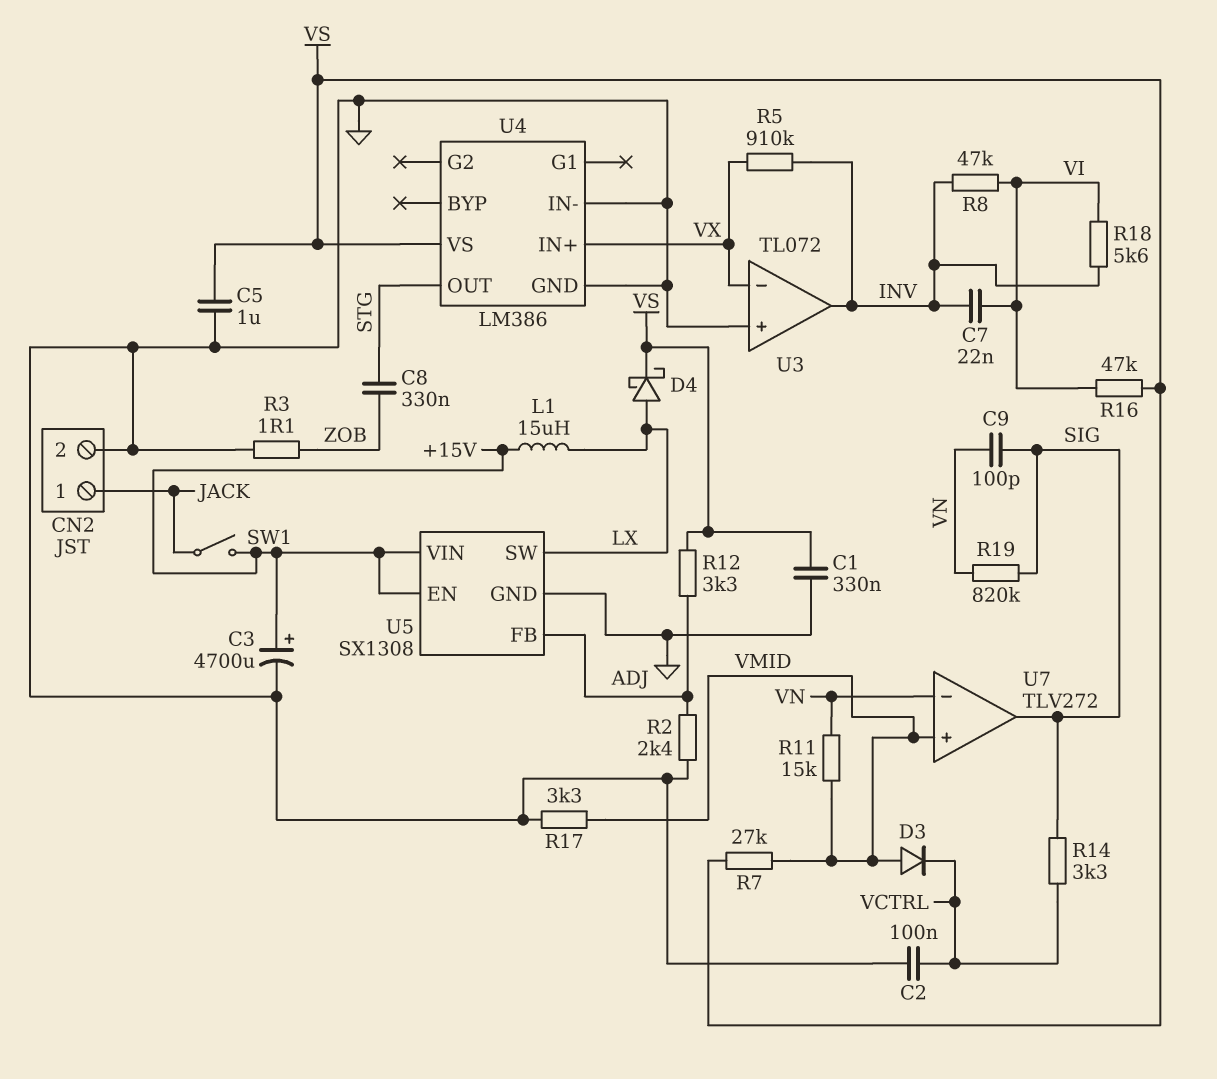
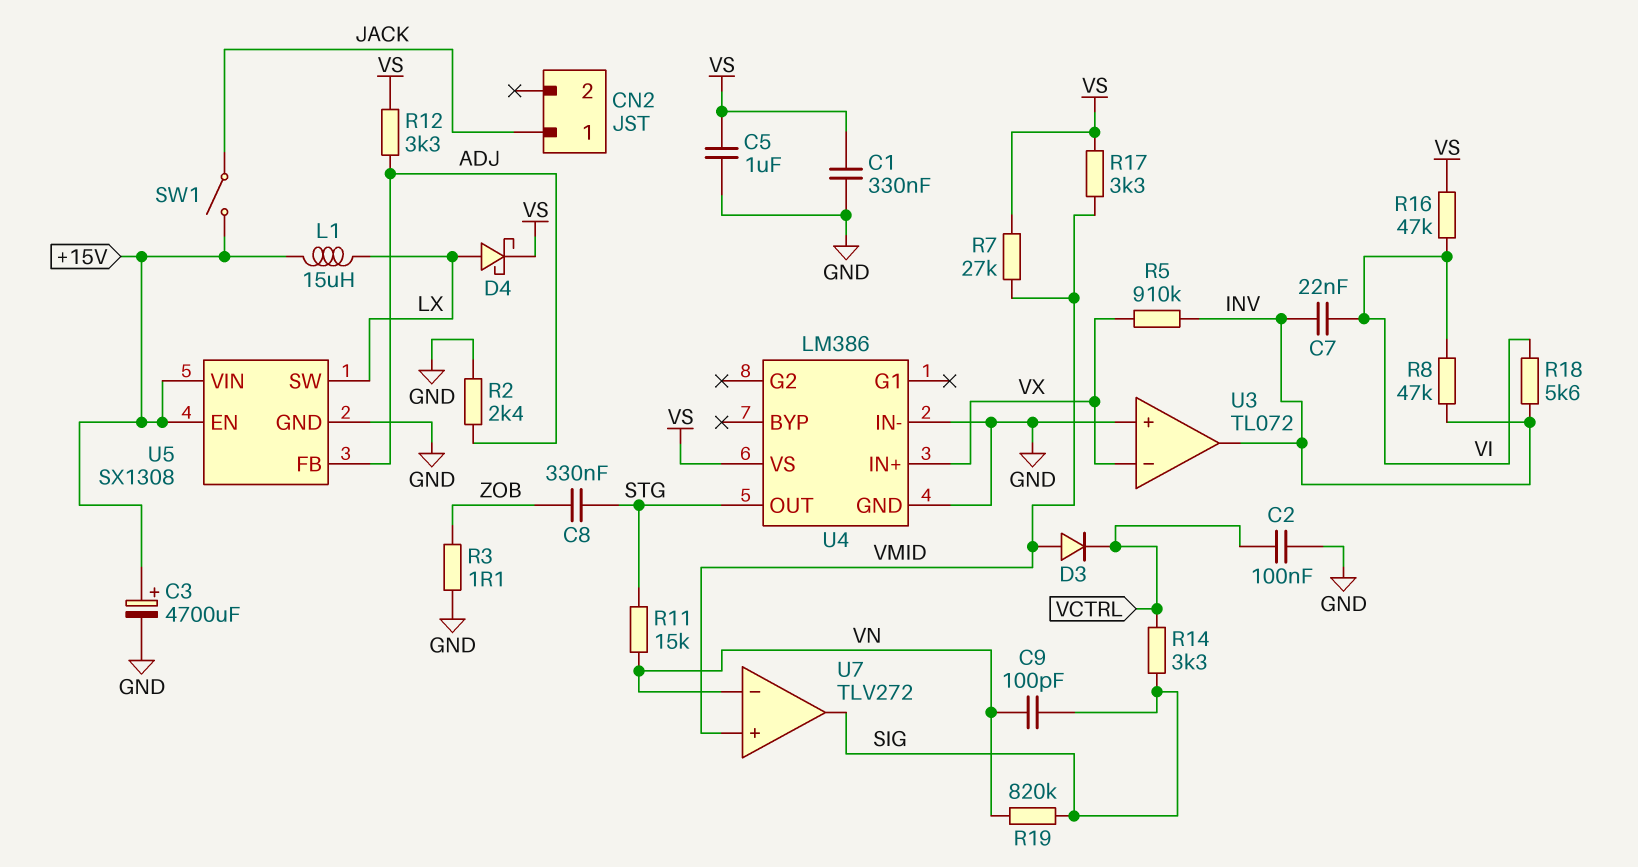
CN2 pin 2: GND -> none
R11: 15k (VMID, VN) -> 15k (STG, VN)
R17: 3.3k (GND, VMID) -> 3.3k (VMID, VS)

